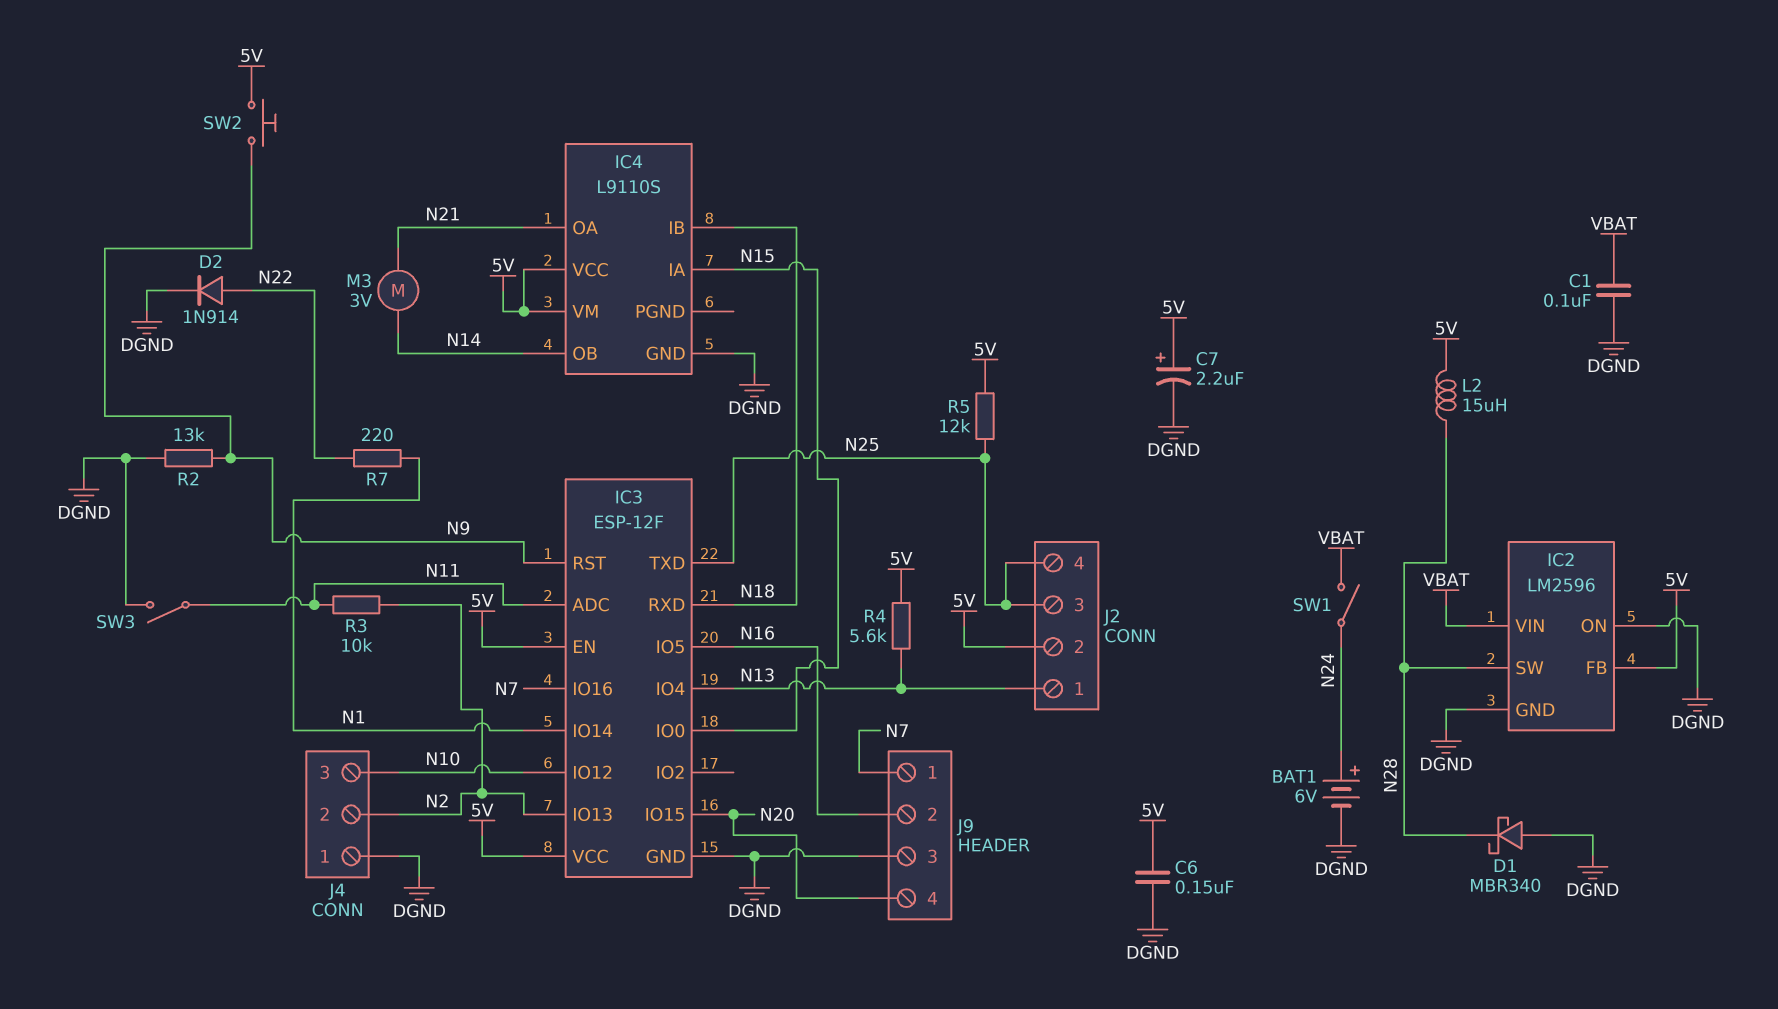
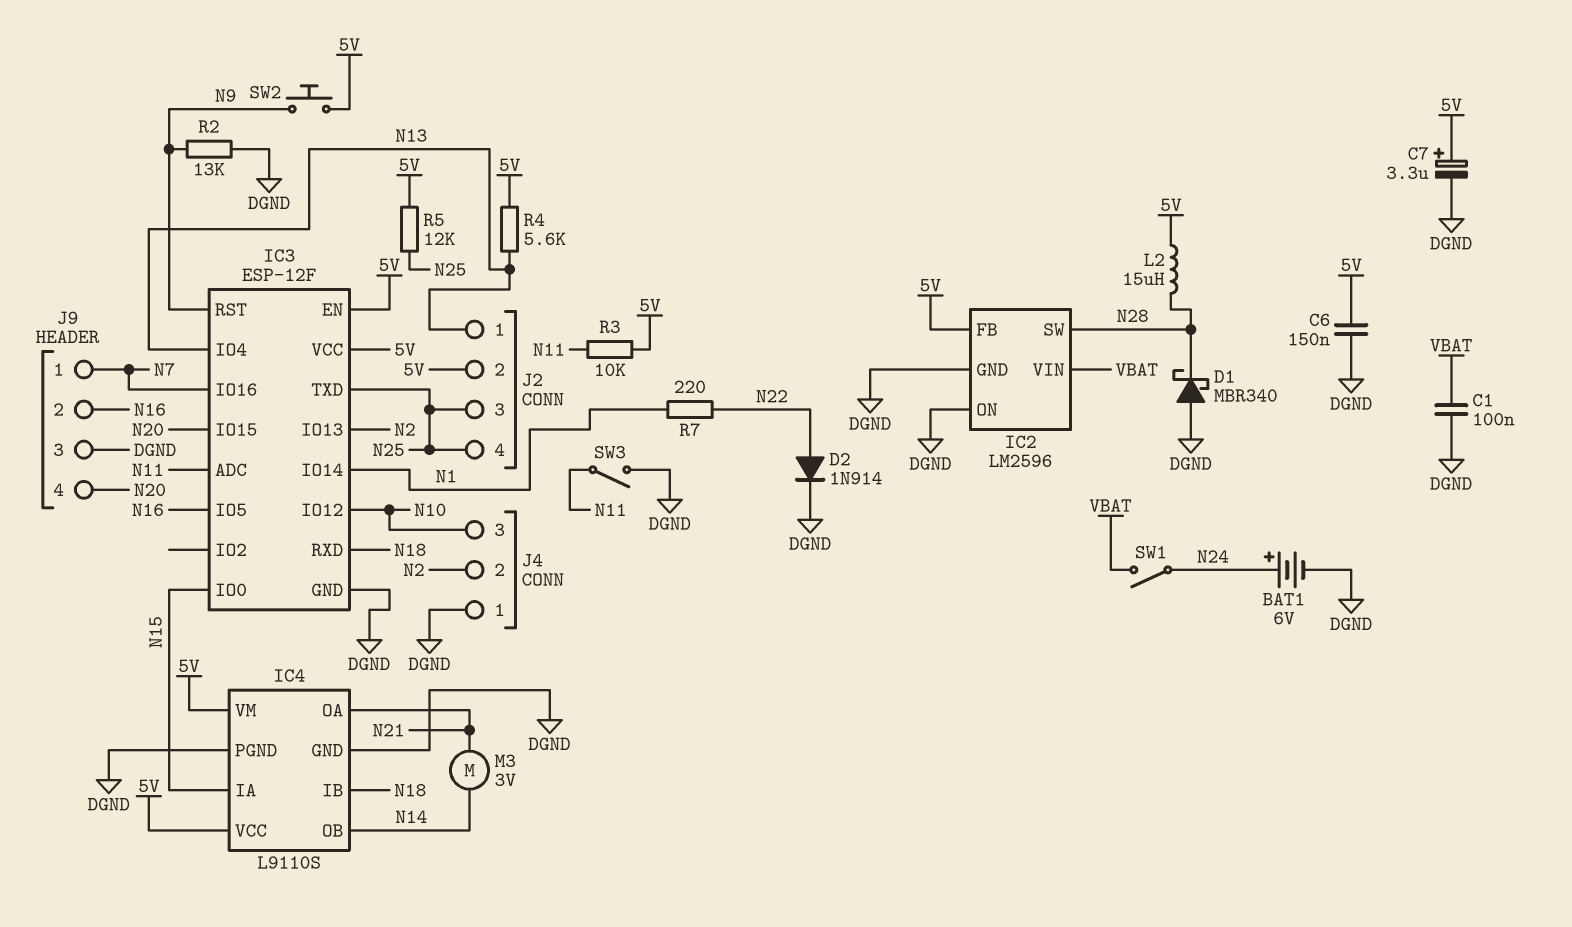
C7: 2.2uF (plus 5V, minus DGND) -> 3.3uF (plus 5V, minus DGND)
IC4 pin PGND: none -> DGND
R3: 10k (N2, N11) -> 10k (5V, N11)

